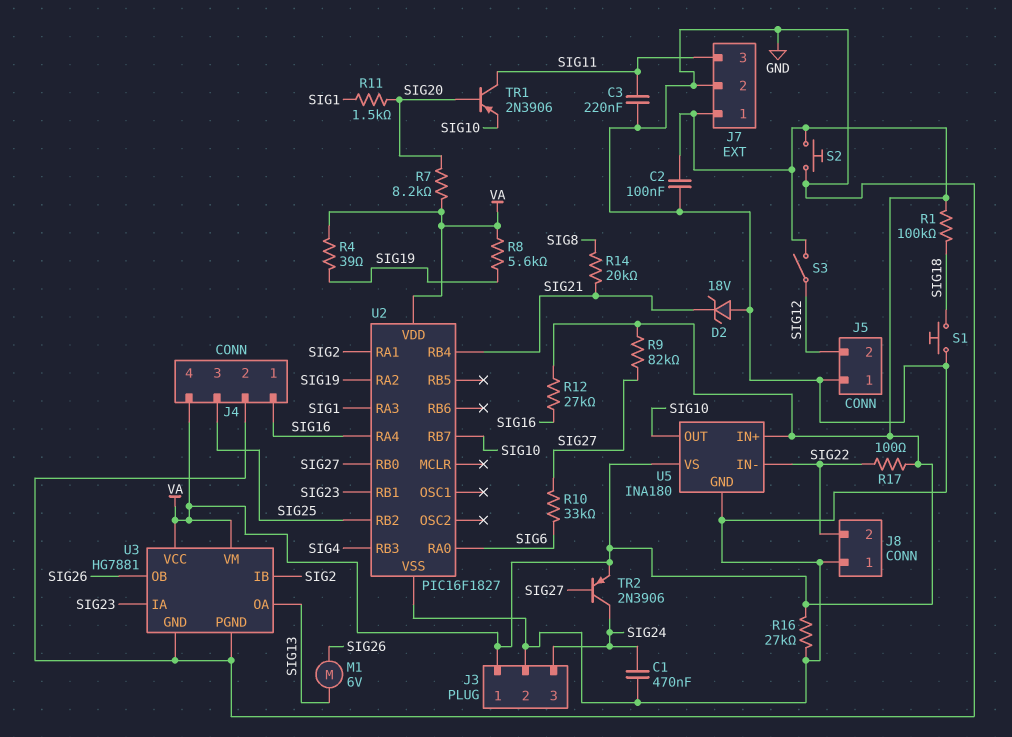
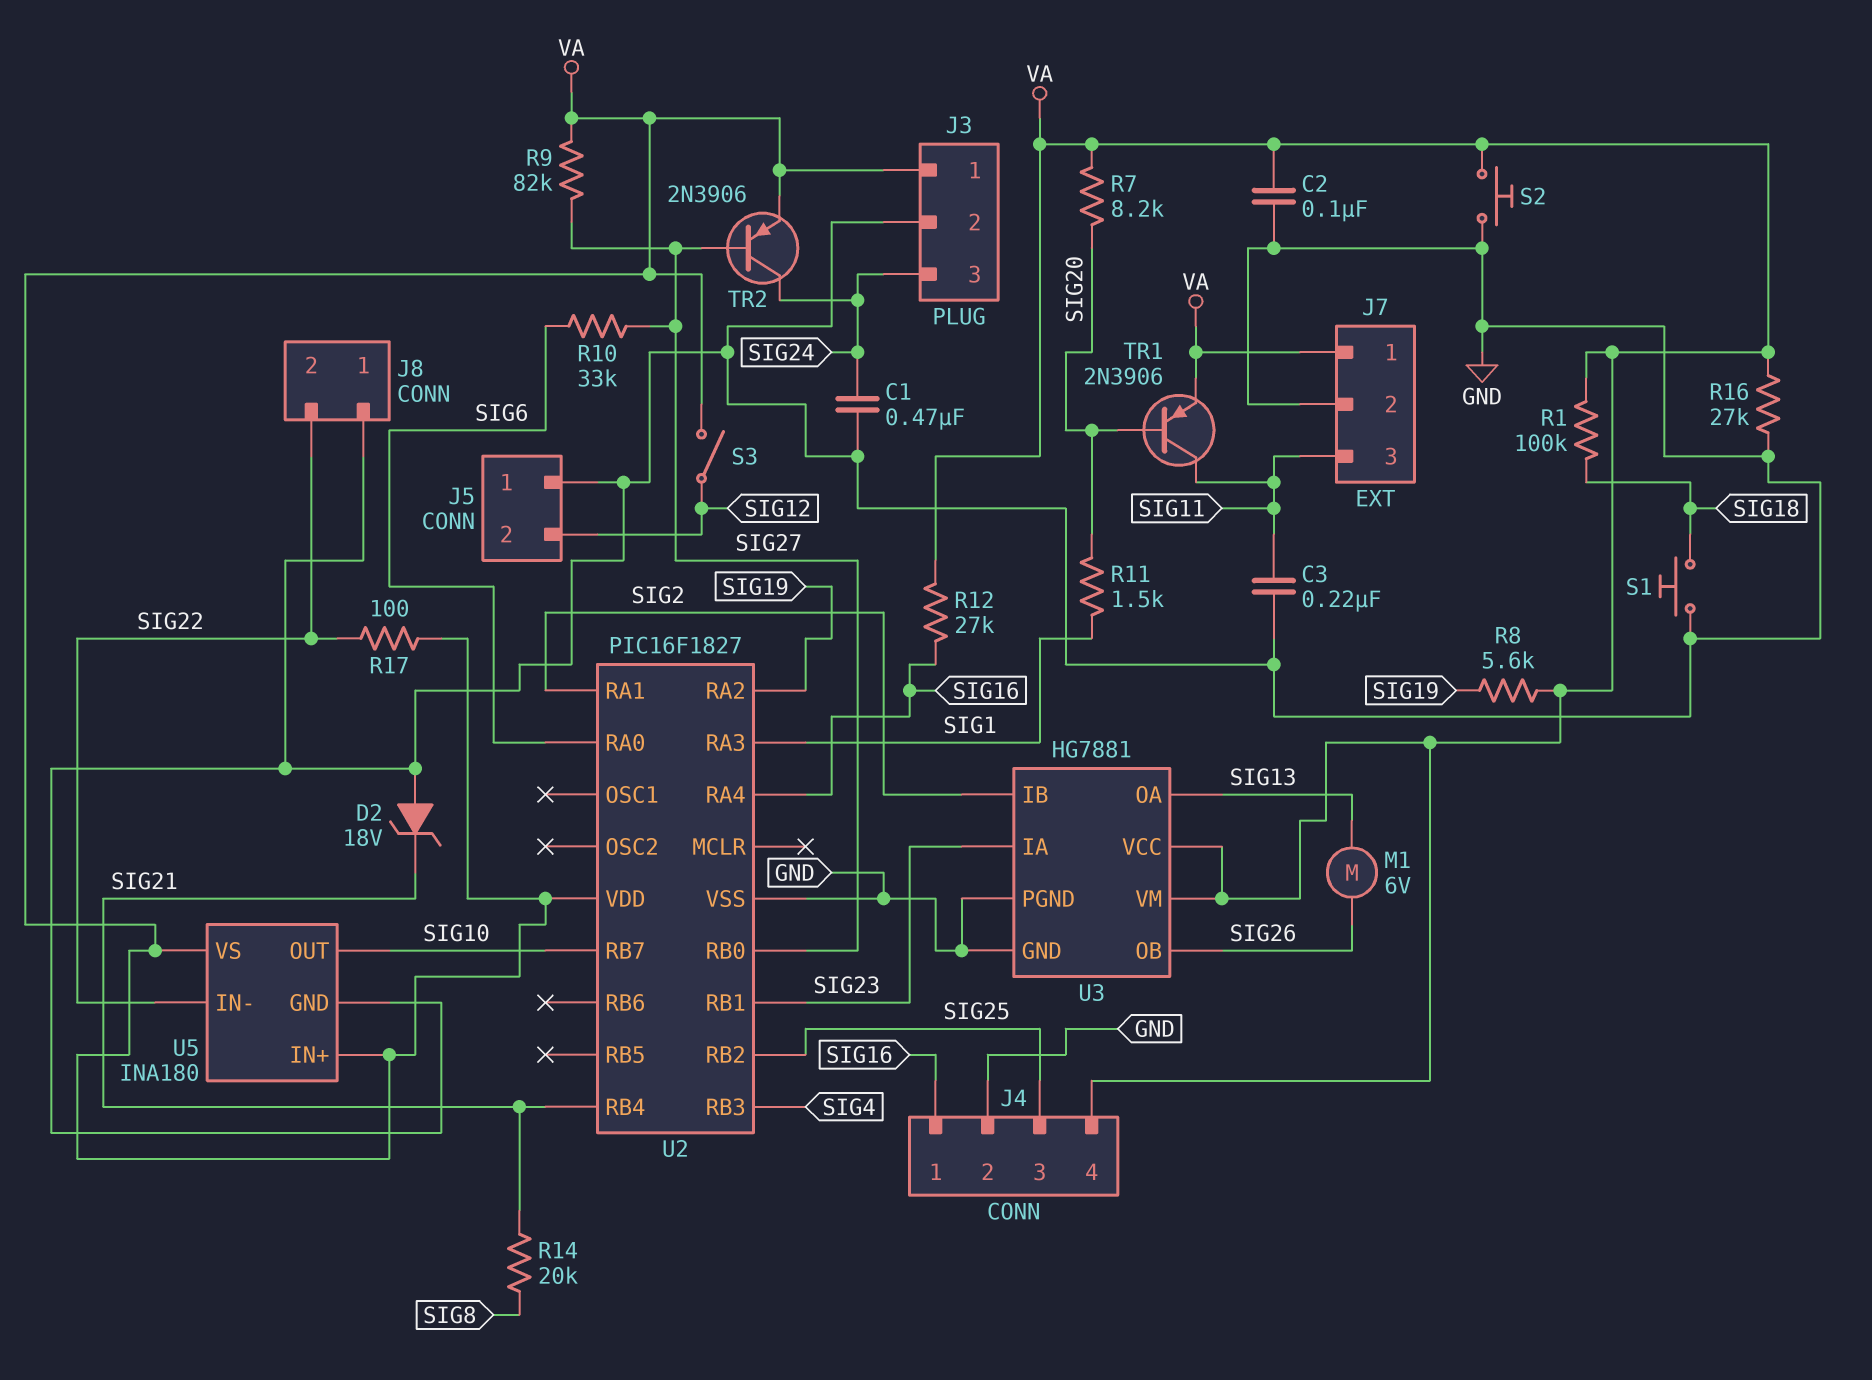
R4: 39 (SIG19, VA) -> none
TR1: PNP 2N3906 (B SIG20, C SIG11, E SIG10) -> PNP 2N3906 (B SIG20, C SIG11, E VA)

